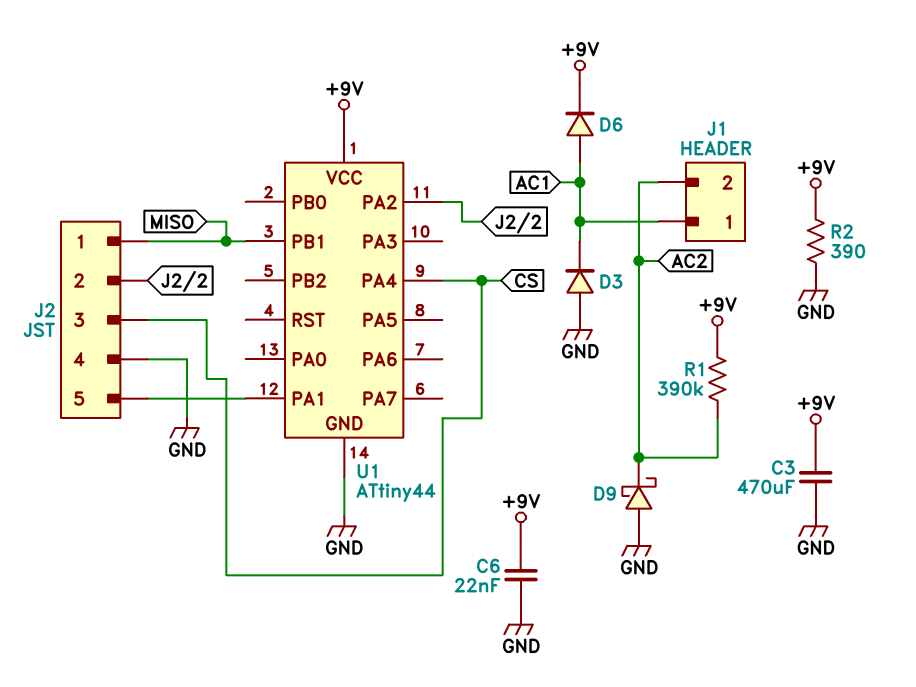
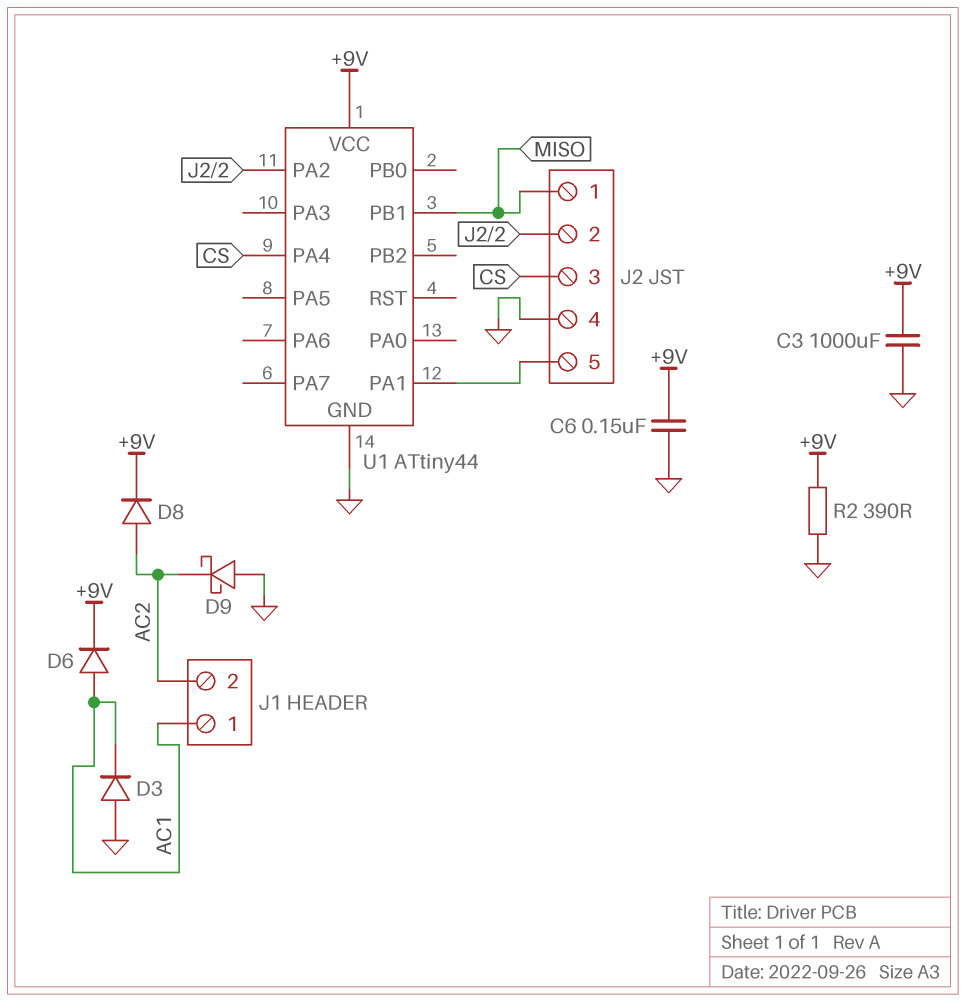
C3: 470uF (+9V, GND) -> 1000uF (+9V, GND)
C6: 22nF (+9V, GND) -> 150nF (+9V, GND)
D8: none -> diode (A AC2, K +9V)
R1: 390k (+9V, AC2) -> none

